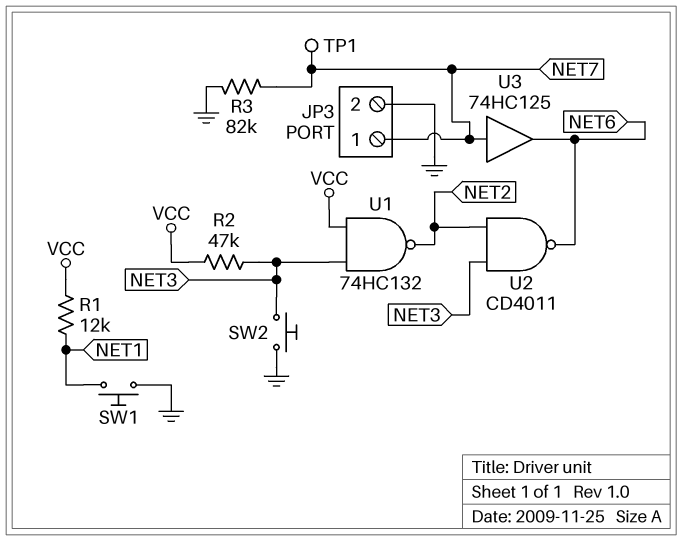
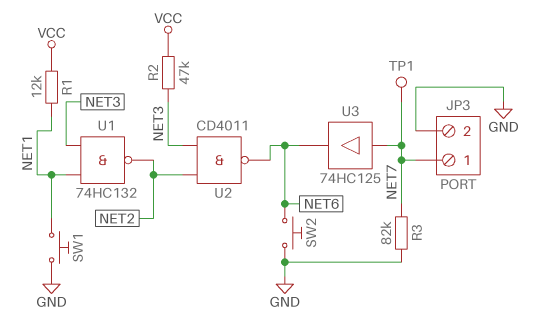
SW2: button (GND, NET3) -> button (GND, NET6)
U1: NAND 74HC132 (in NET3, in VCC, out NET2) -> NAND 74HC132 (in NET1, in NET3, out NET2)

